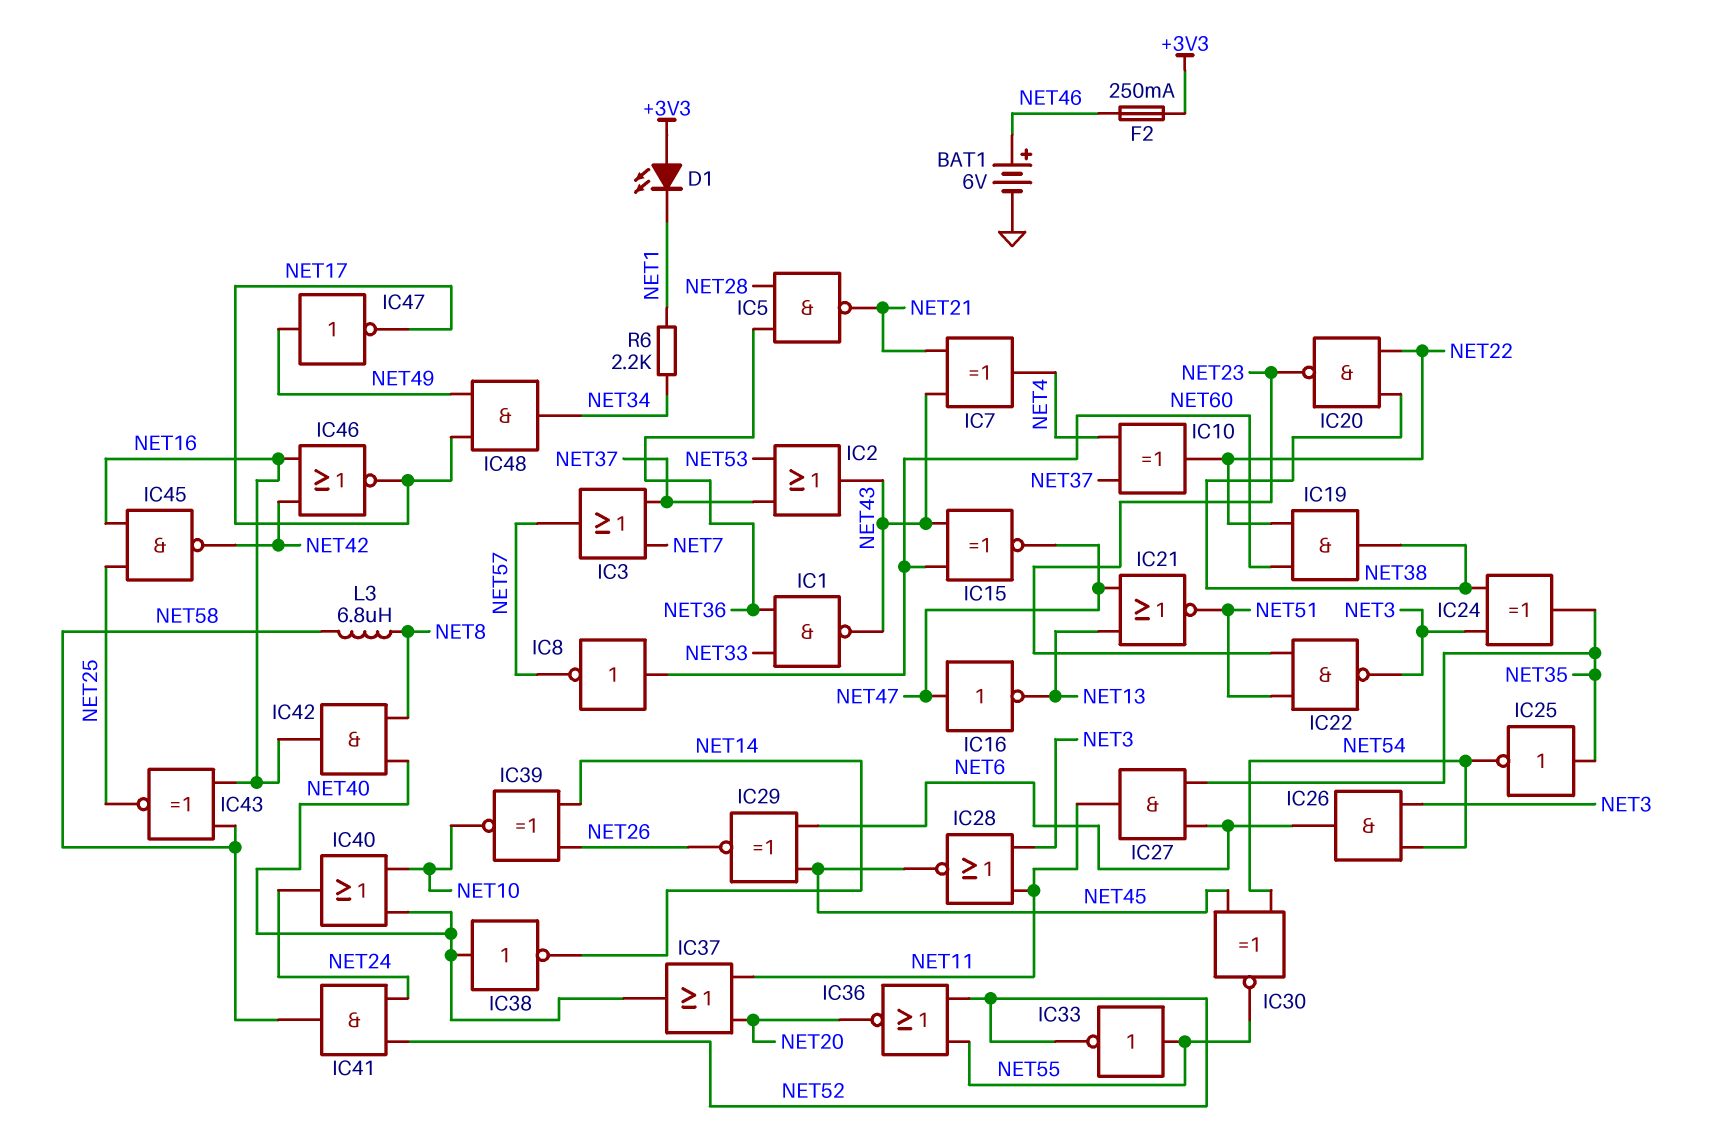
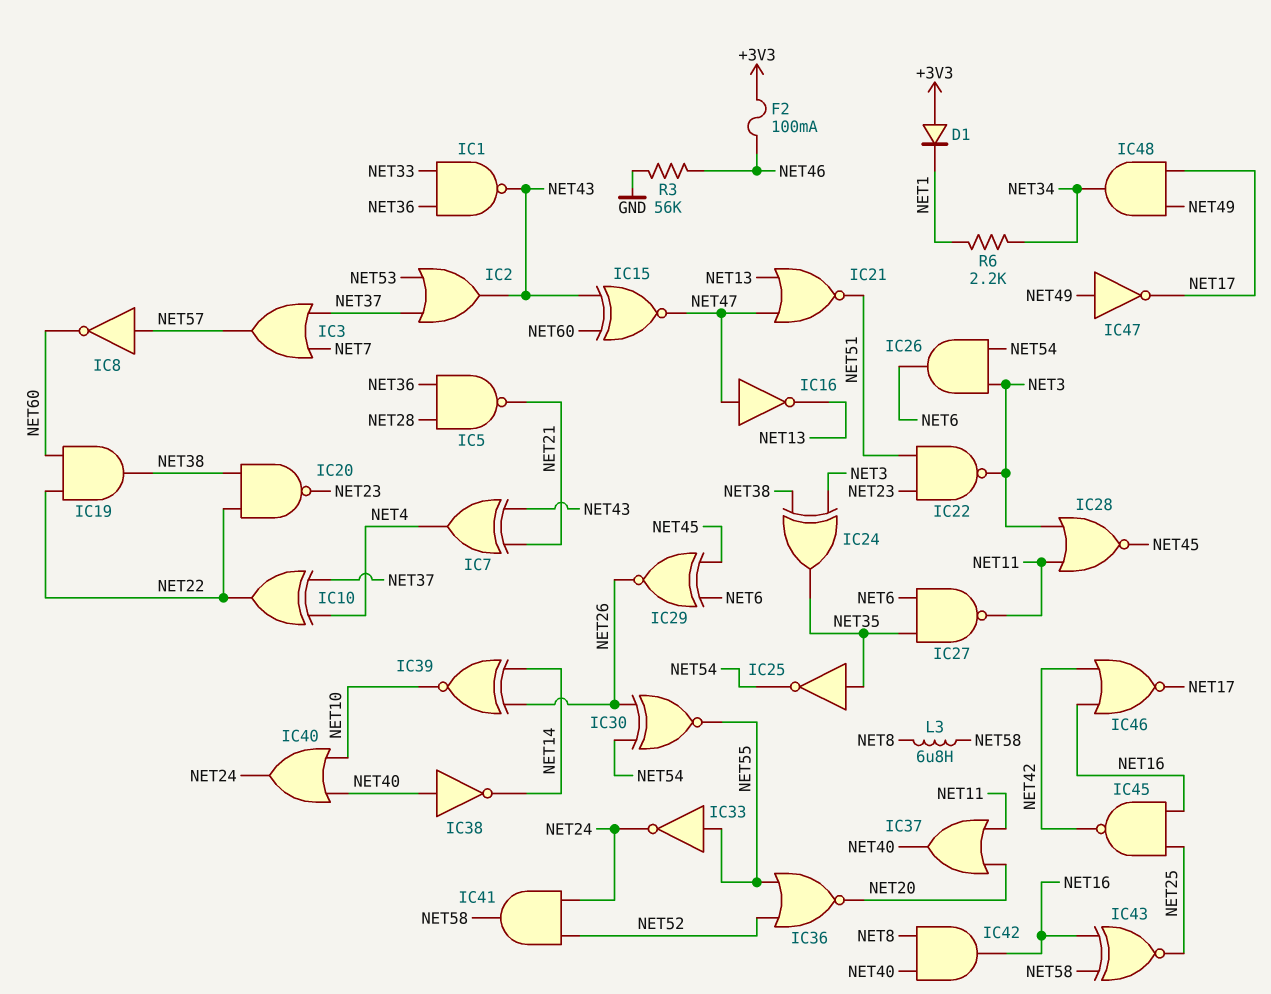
BAT1: 6V (plus NET46, minus GND) -> none
D1: LED (A +3V3, K NET1) -> diode (A +3V3, K NET1)
F2: 250mA (+3V3, NET46) -> 100mA (+3V3, NET46)
IC8: NOT (in NET60, out NET57) -> NOT (in NET57, out NET60)
IC27: AND (in NET6, in NET35, out NET11) -> NAND (in NET6, in NET35, out NET11)
IC30: XNOR (in NET45, in NET54, out NET55) -> XNOR (in NET26, in NET54, out NET55)
IC33: NOT (in NET55, out NET52) -> NOT (in NET55, out NET24)
R3: none -> 56k (GND, NET46)

